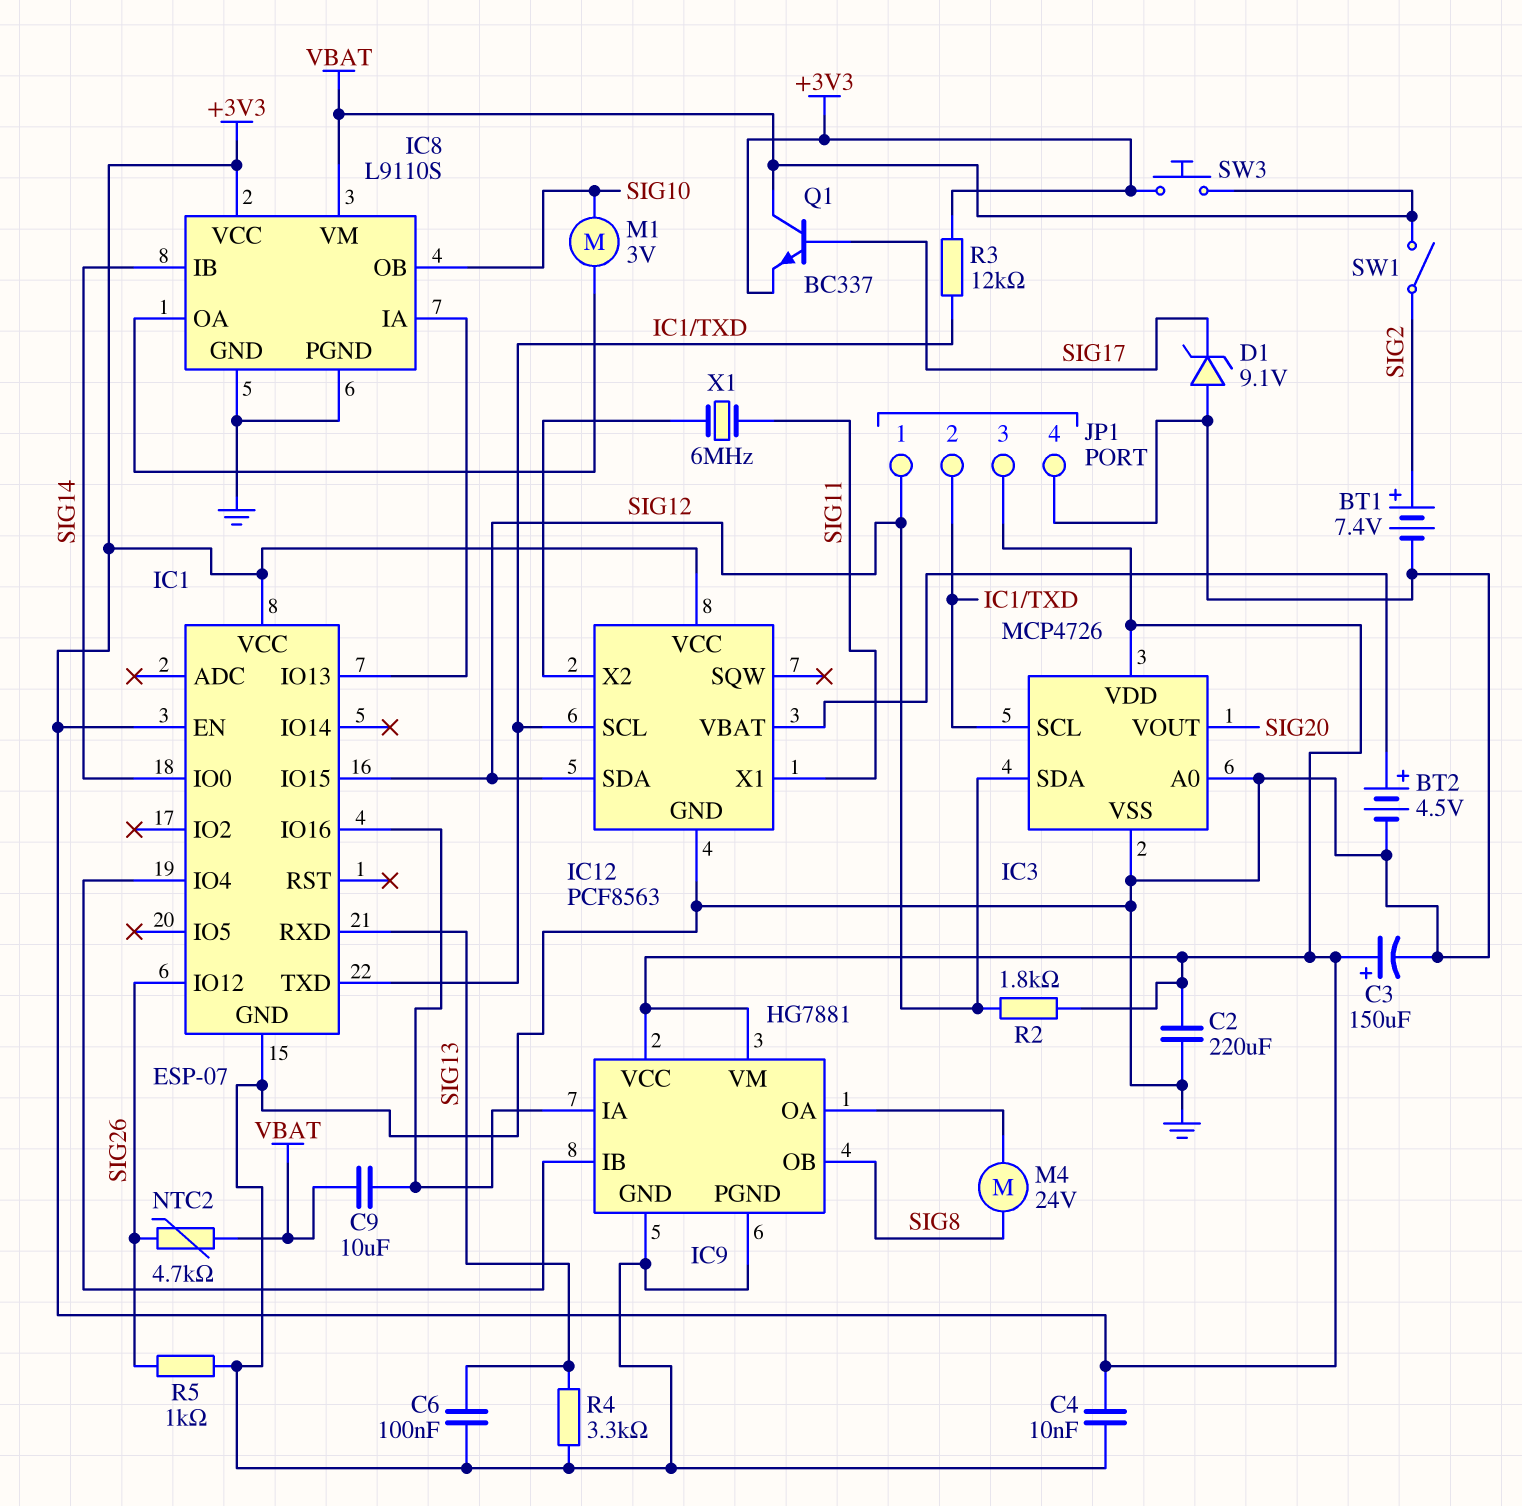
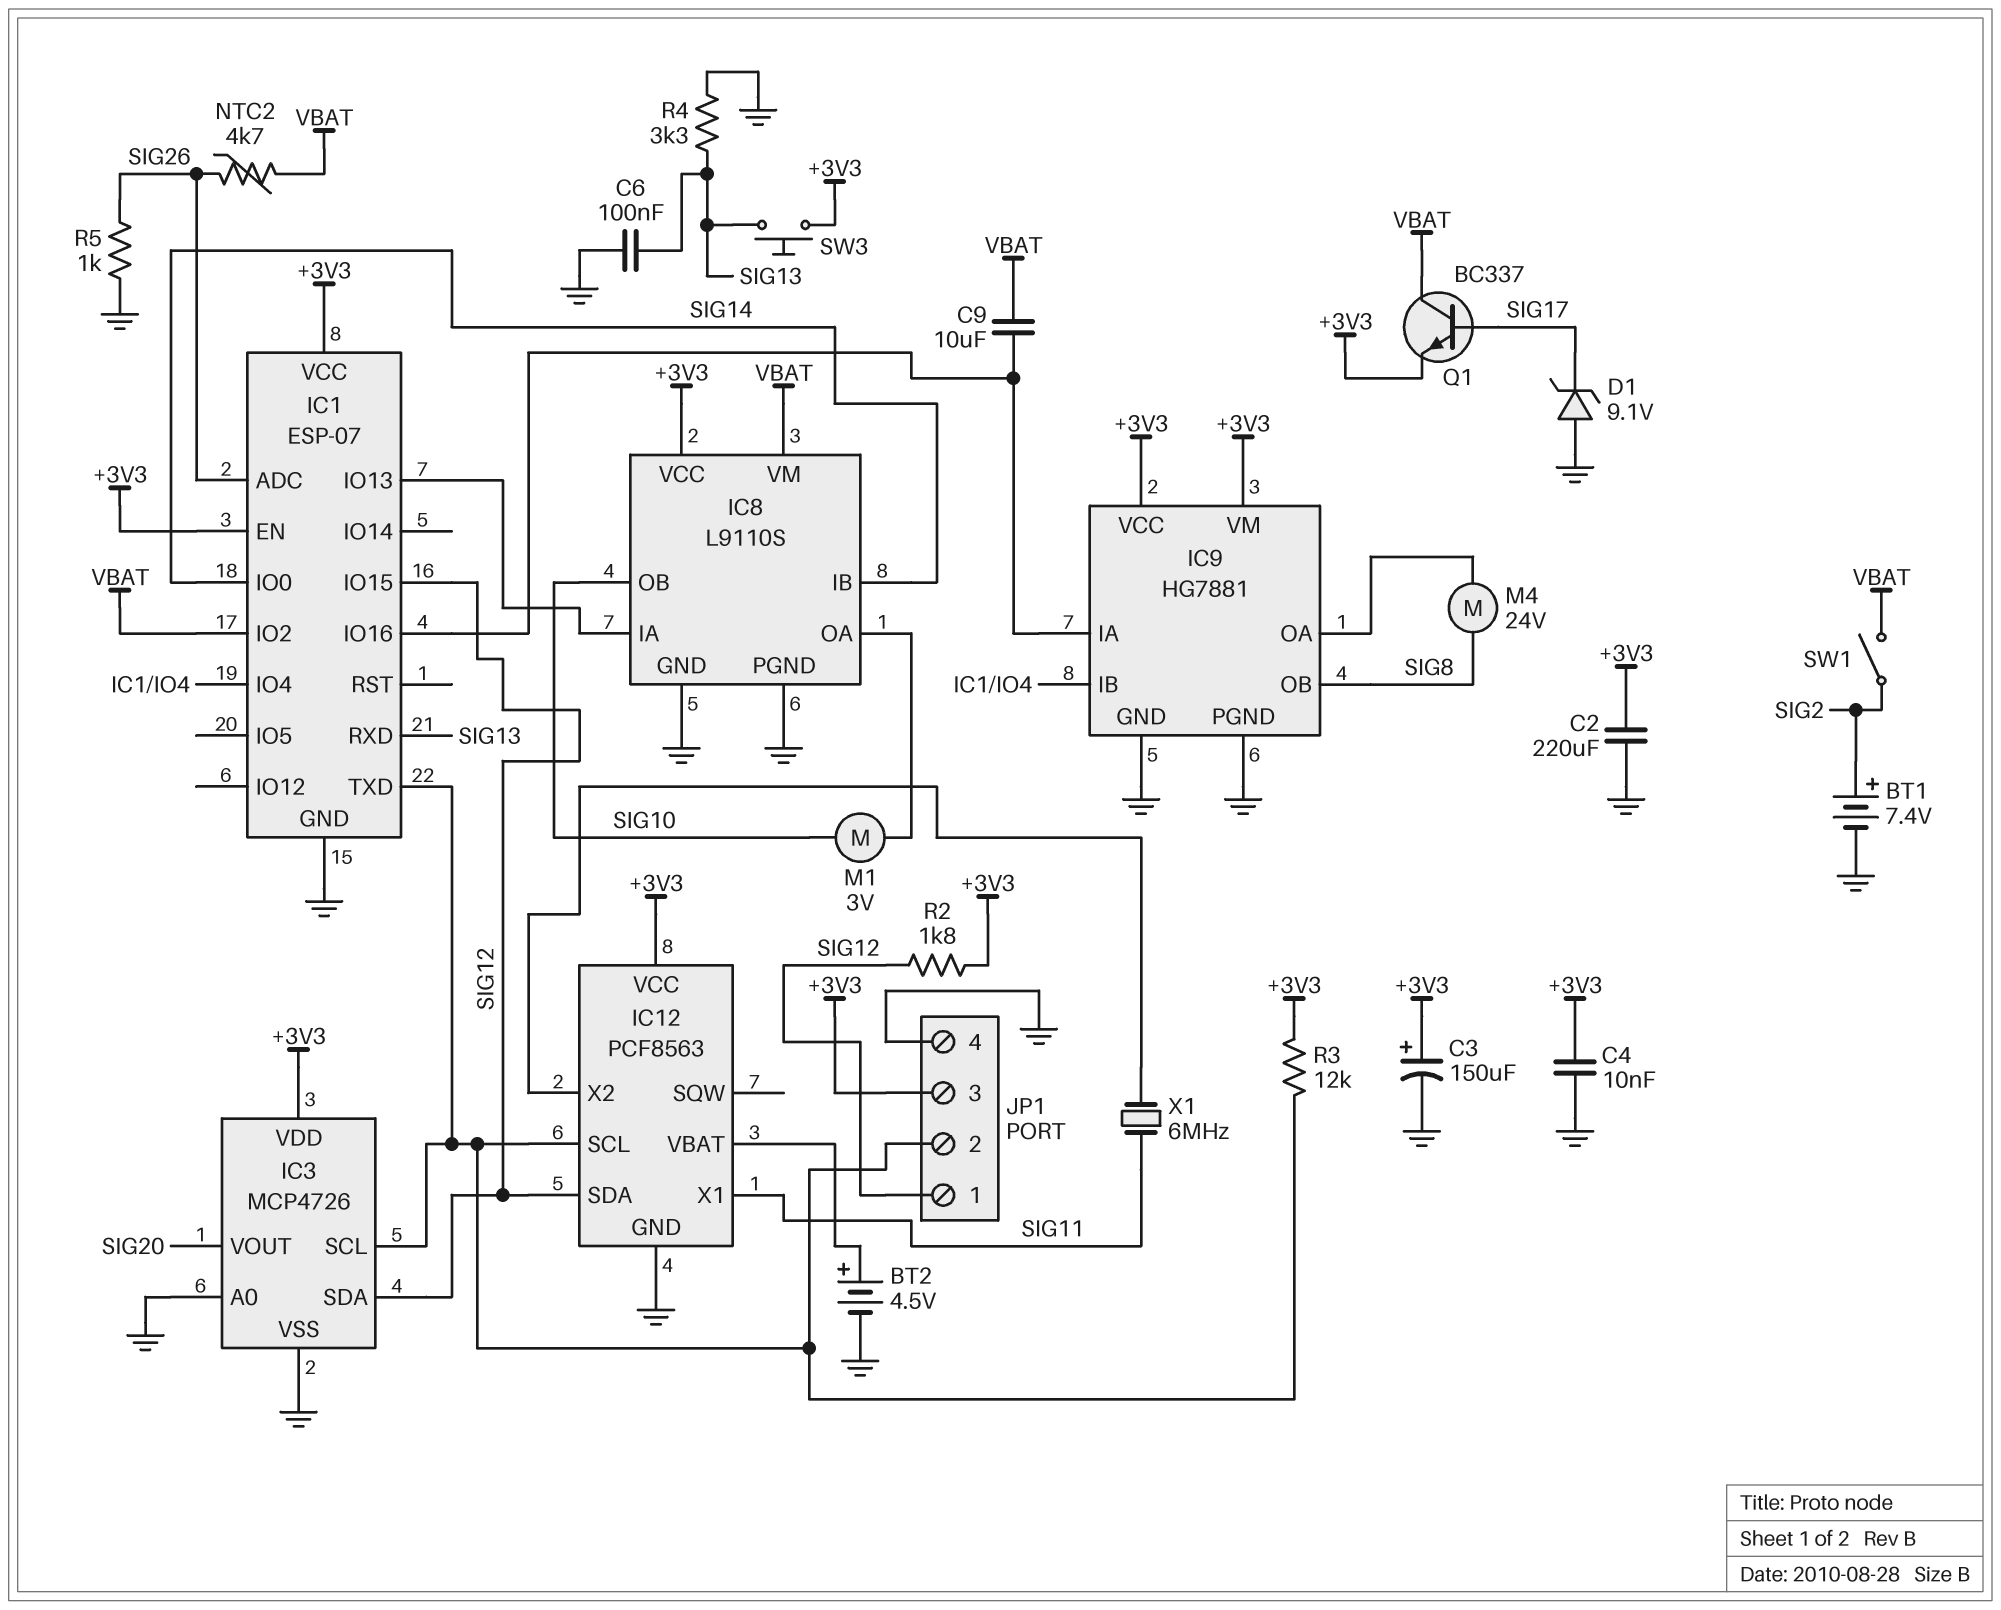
IC1 pin ADC: none -> SIG26
IC1 pin IO2: none -> VBAT
IC1 pin IO12: SIG26 -> none
SW3: button (+3V3, VBAT) -> button (+3V3, SIG13)

